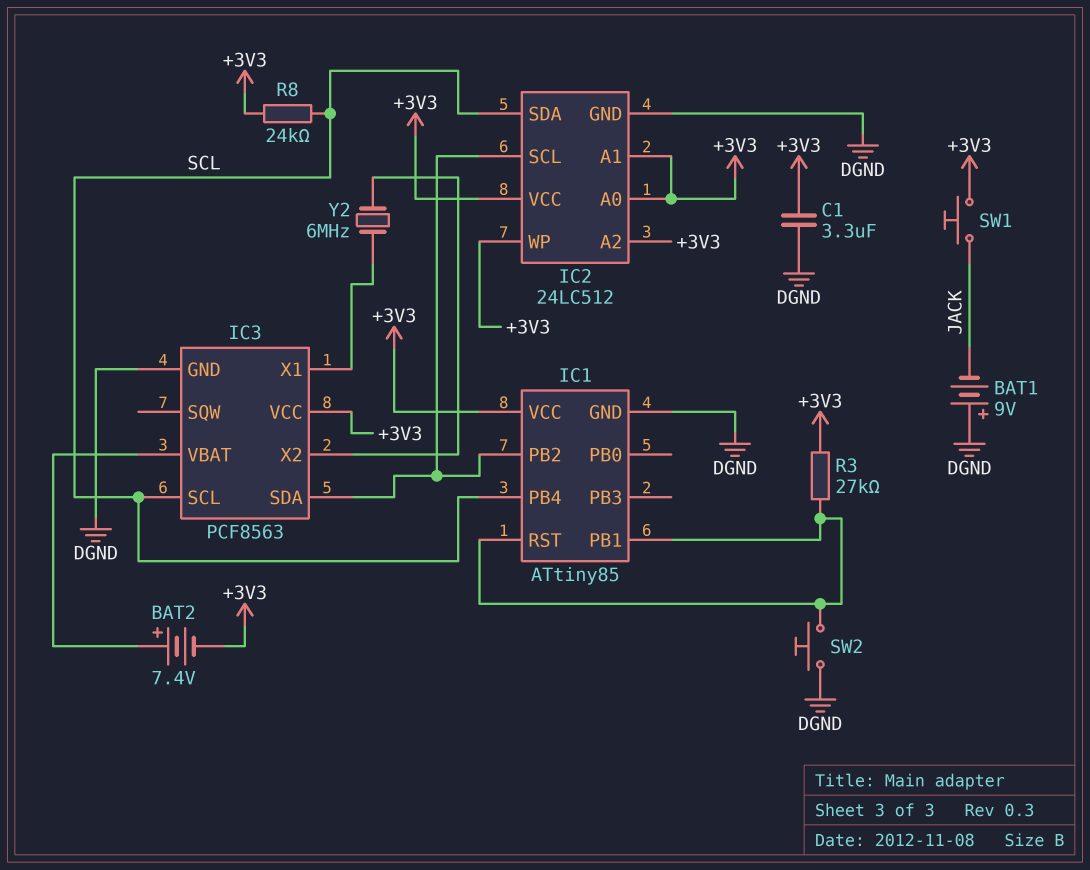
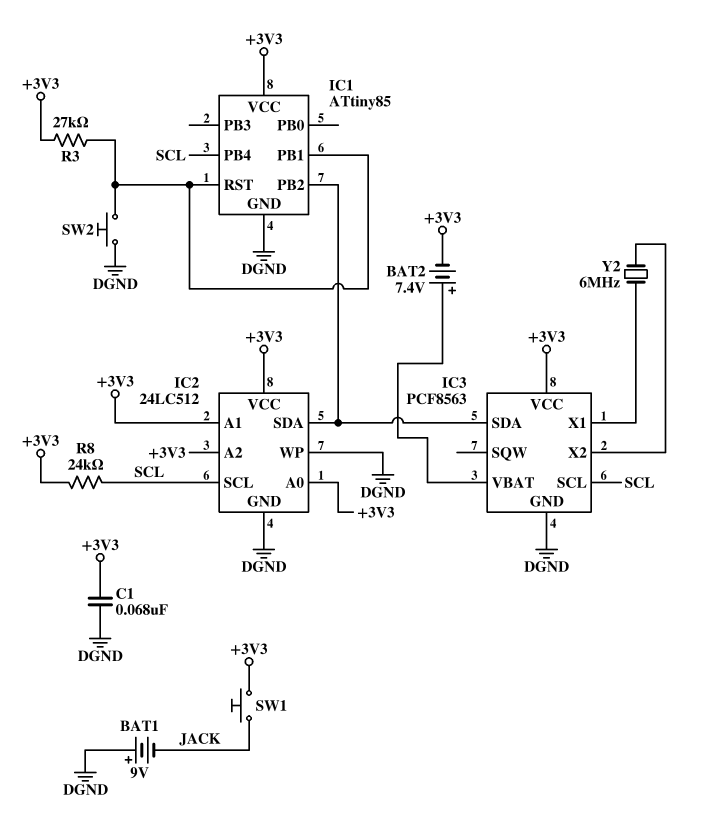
C1: 3.3uF (+3V3, DGND) -> 68nF (+3V3, DGND)
IC2 pin SCL: IC1/PB2 -> SCL
IC2 pin SDA: SCL -> IC1/PB2
IC2 pin WP: +3V3 -> DGND

